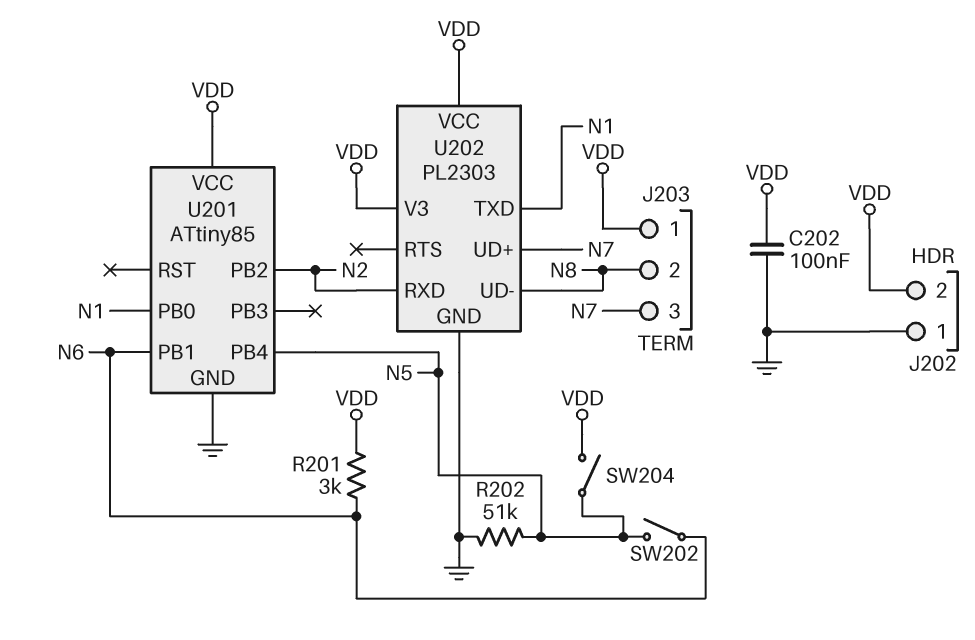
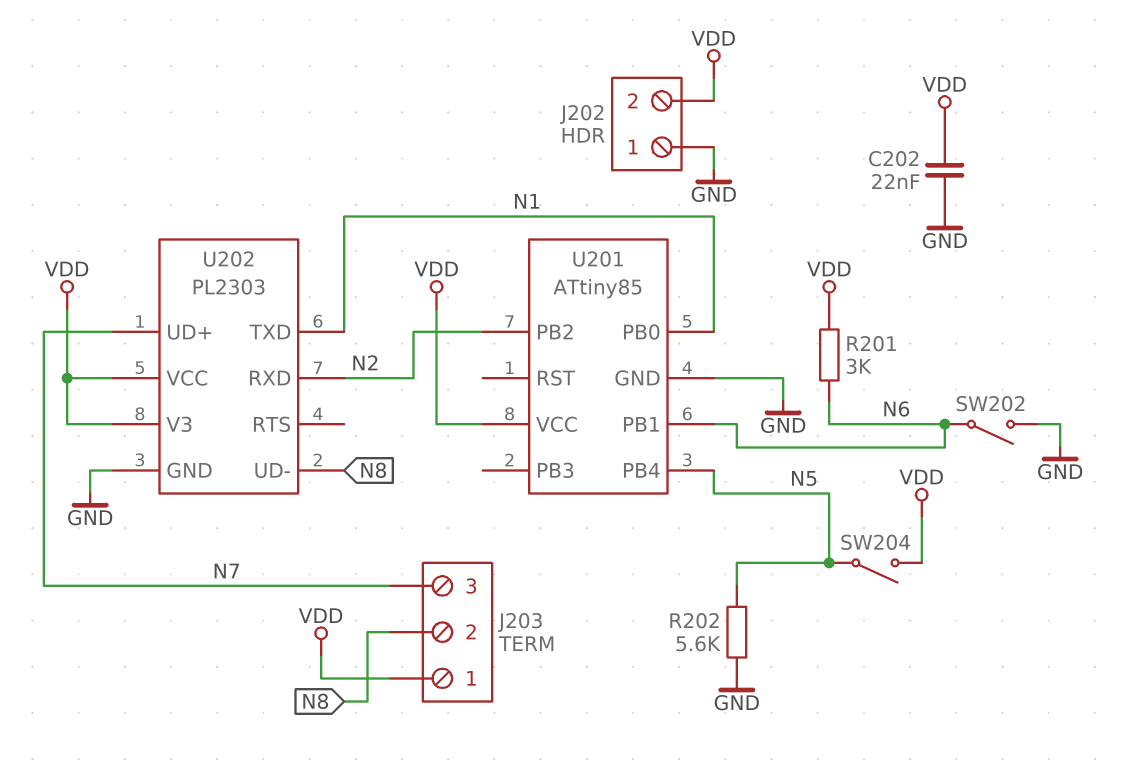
C202: 100nF (GND, VDD) -> 22nF (GND, VDD)
R202: 51k (GND, N5) -> 5.6k (GND, N5)
SW202: switch (N5, N6) -> switch (GND, N6)

